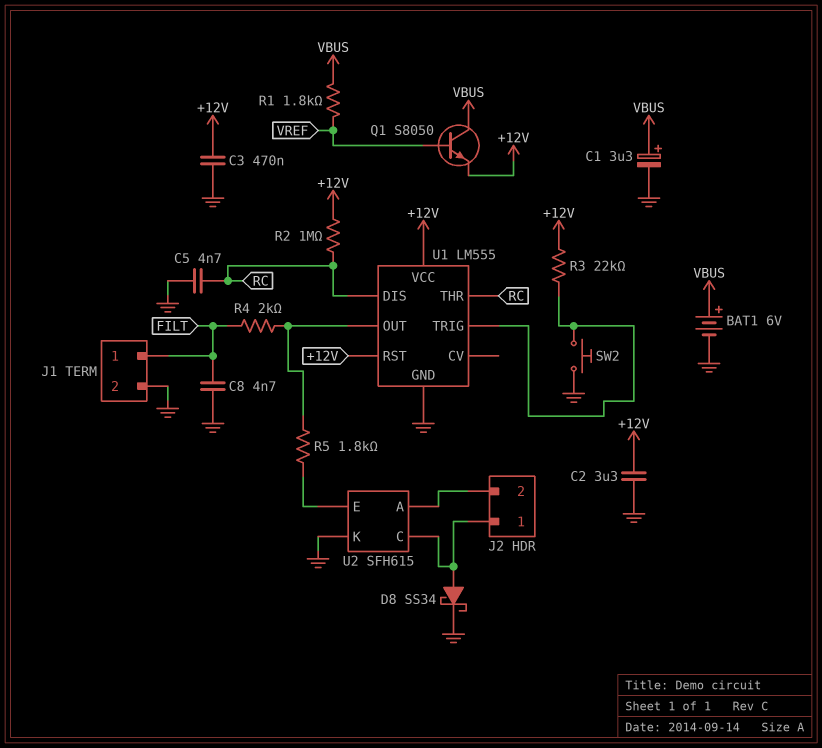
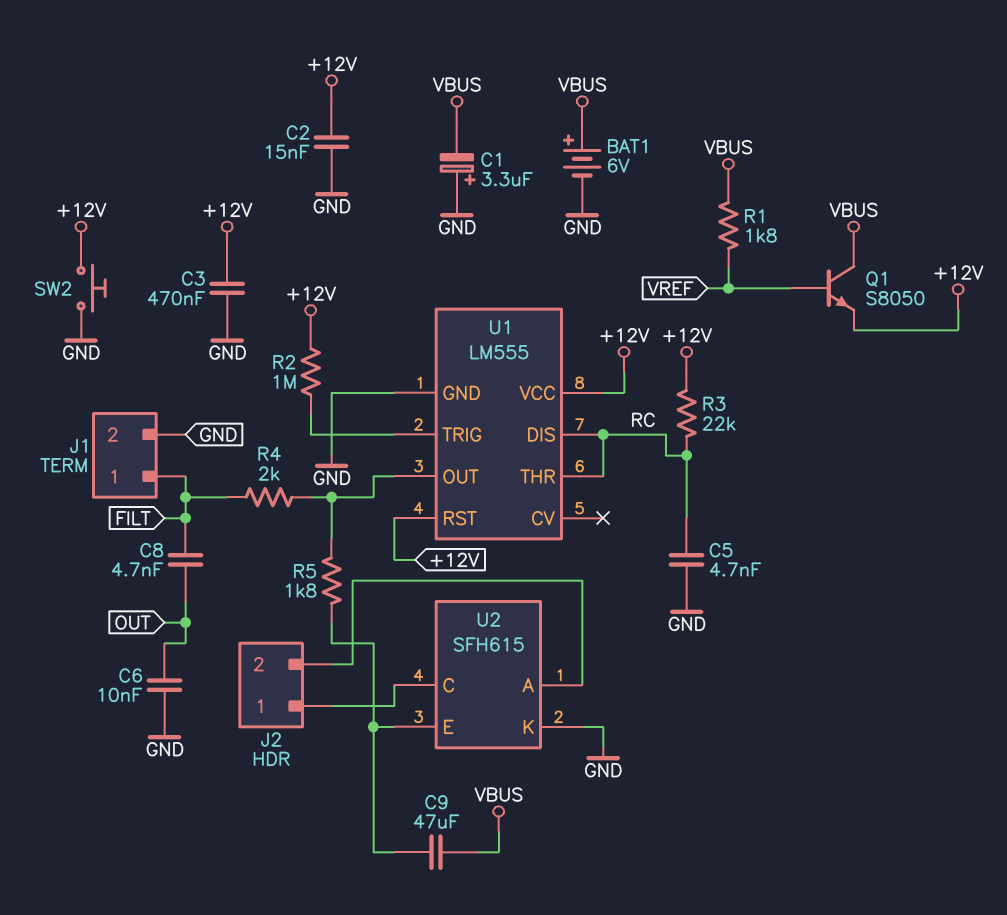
C1: 3.3uF (plus VBUS, minus GND) -> 3.3uF (plus GND, minus VBUS)
C2: 3.3uF (+12V, GND) -> 15nF (+12V, GND)
C6: none -> 10nF (GND, OUT)
C8: 4.7nF (FILT, GND) -> 4.7nF (FILT, OUT)
C9: none -> 47uF (U2/E, VBUS)
D8: schottky SS34 (A J2/1, K GND) -> none
R2: 1M (+12V, RC) -> 1M (+12V, U1/TRIG)
R3: 22k (+12V, U1/TRIG) -> 22k (+12V, RC)
SW2: button (GND, U1/TRIG) -> button (+12V, GND)

